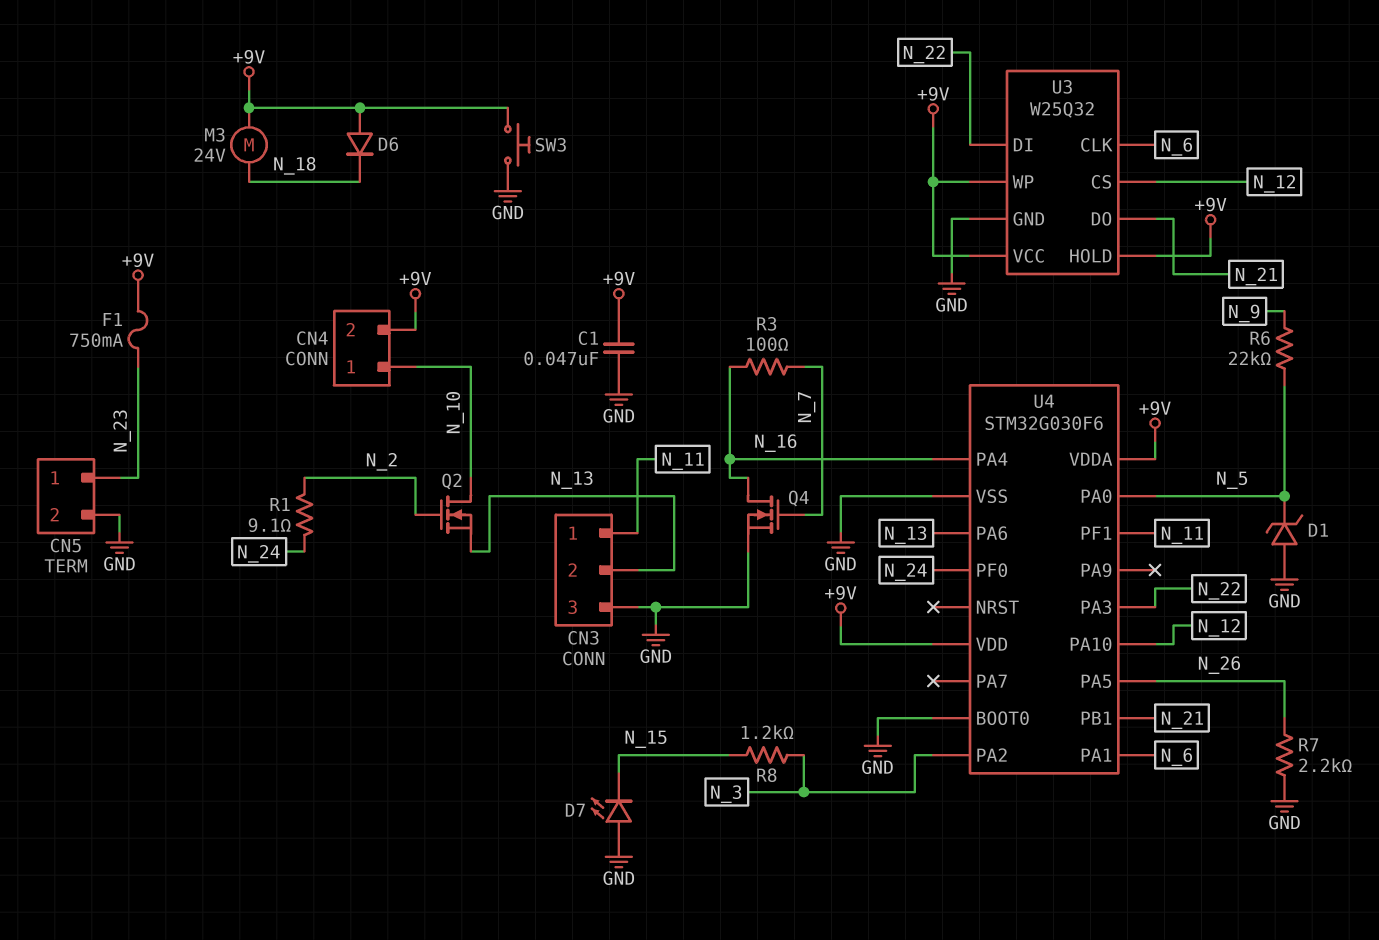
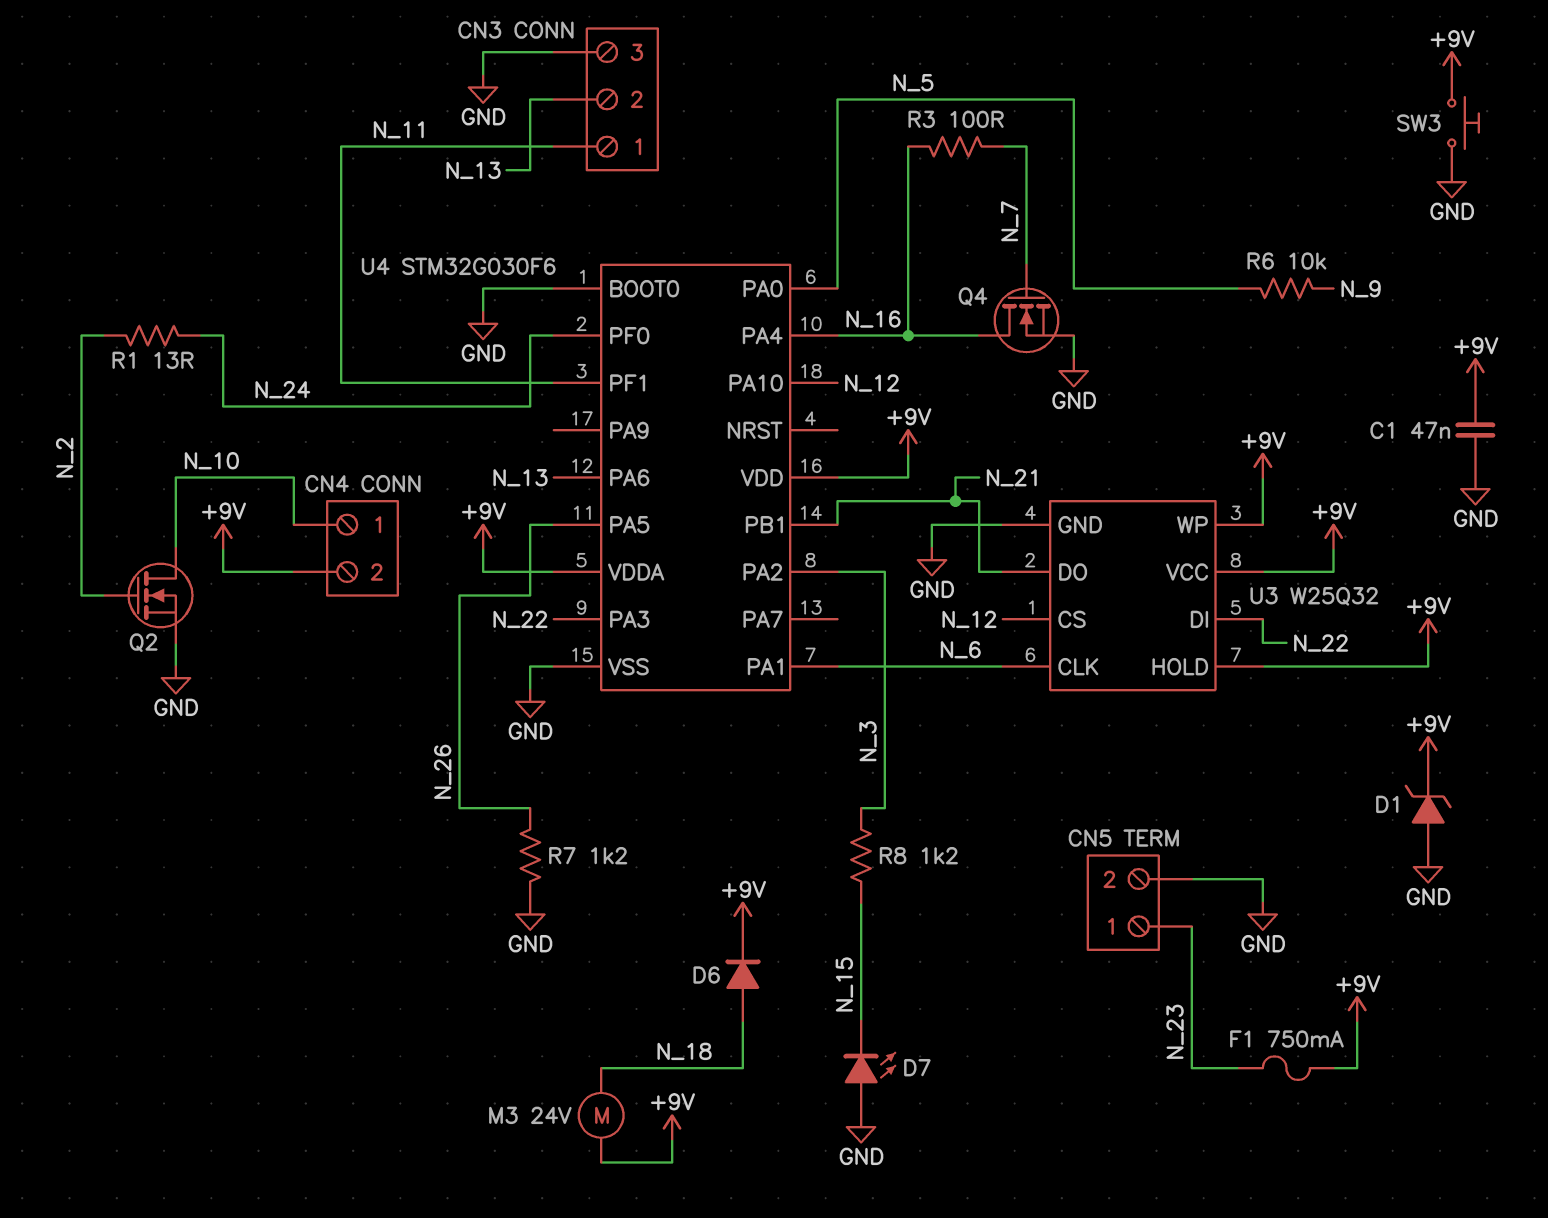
D1: zener (A GND, K N_5) -> zener (A GND, K +9V)
D6: diode (A +9V, K N_18) -> diode (A N_18, K +9V)
Q2: NMOS (G N_2, D N_10, S N_13) -> NMOS (G N_2, D N_10, S GND)
R1: 9.1 (N_2, N_24) -> 13 (N_2, N_24)
R6: 22k (N_5, N_9) -> 10k (N_5, N_9)
R7: 2.2k (GND, N_26) -> 1.2k (GND, N_26)

